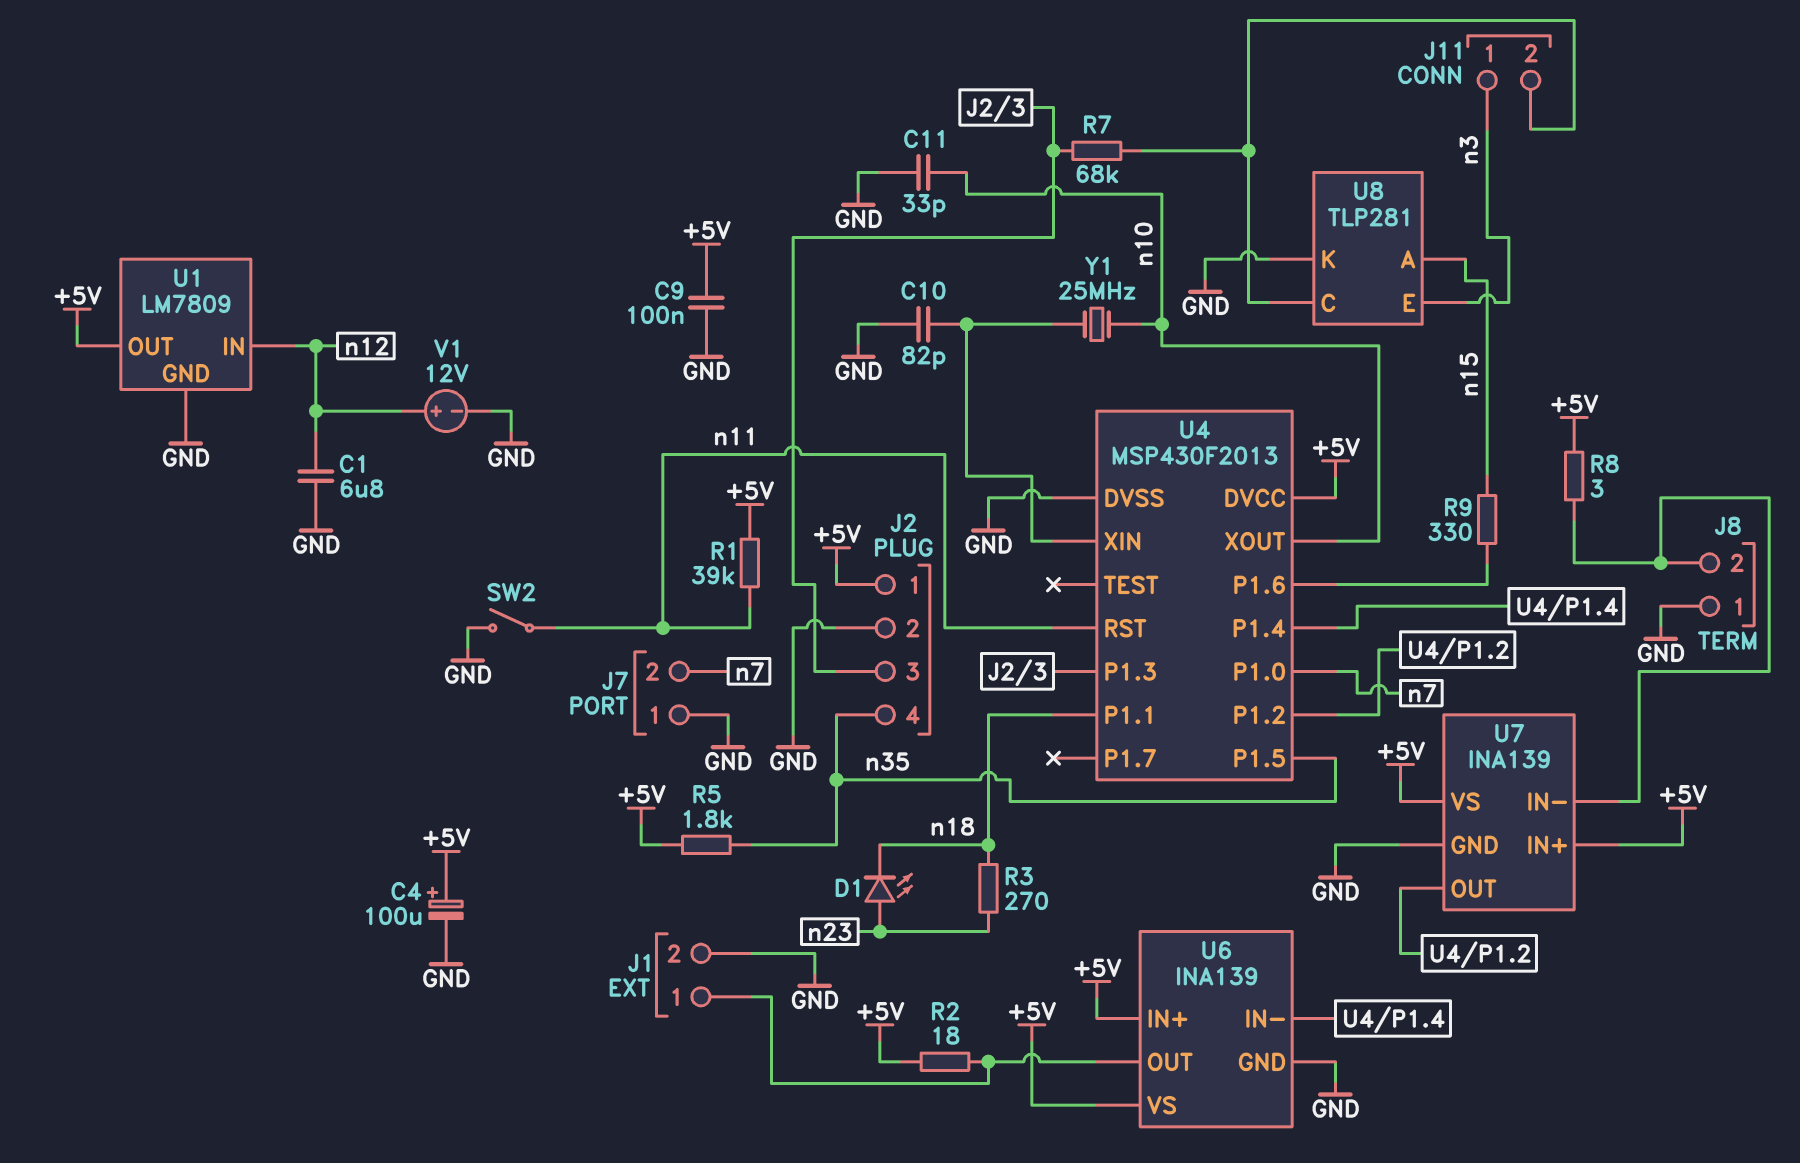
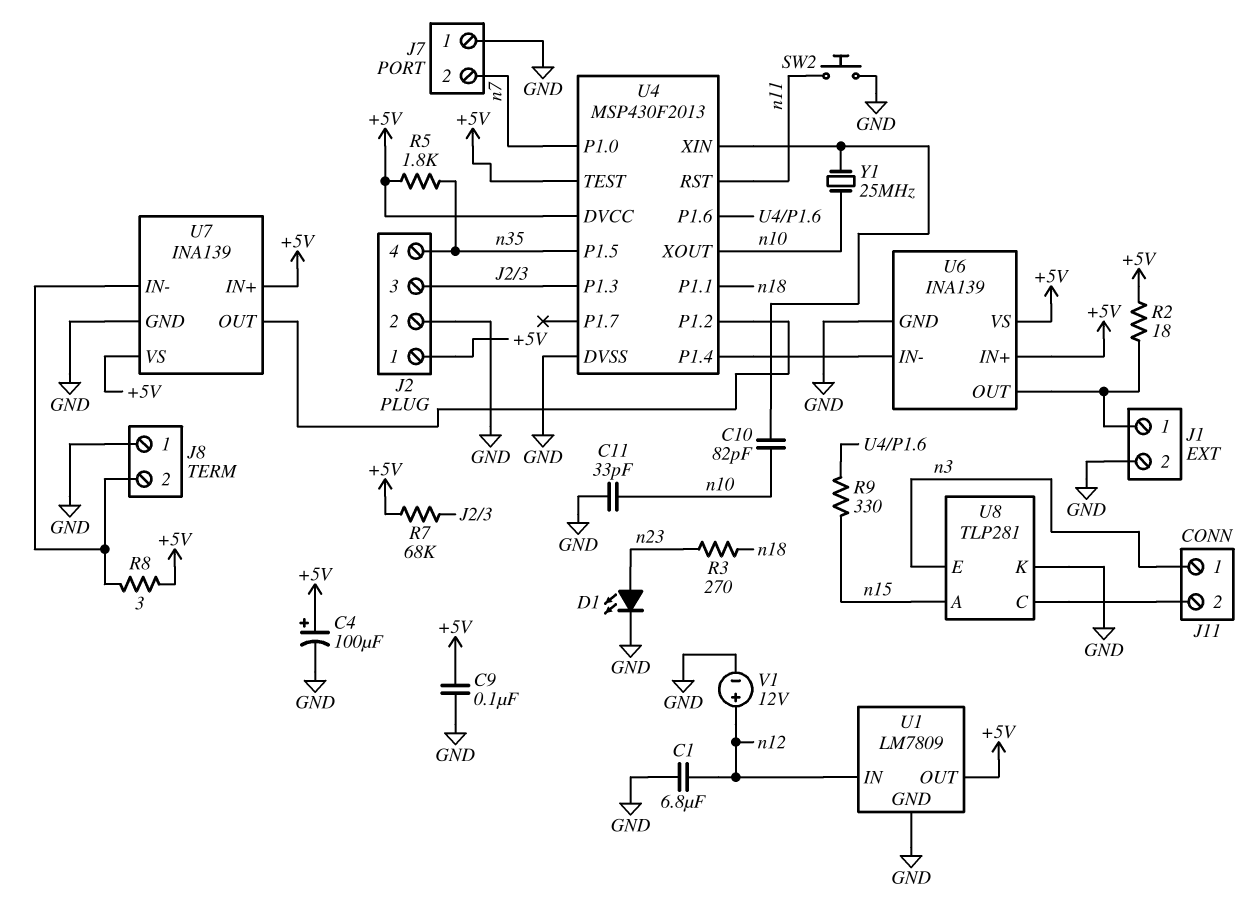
C10: 82pF (GND, U4/XIN) -> 82pF (U4/XIN, n10)
D1: LED (A n23, K n18) -> LED (A n23, K GND)
R1: 39k (+5V, n11) -> none
R7: 68k (J2/3, J11/2) -> 68k (+5V, J2/3)
SW2: switch (GND, n11) -> button (GND, n11)
U4 pin TEST: none -> +5V

